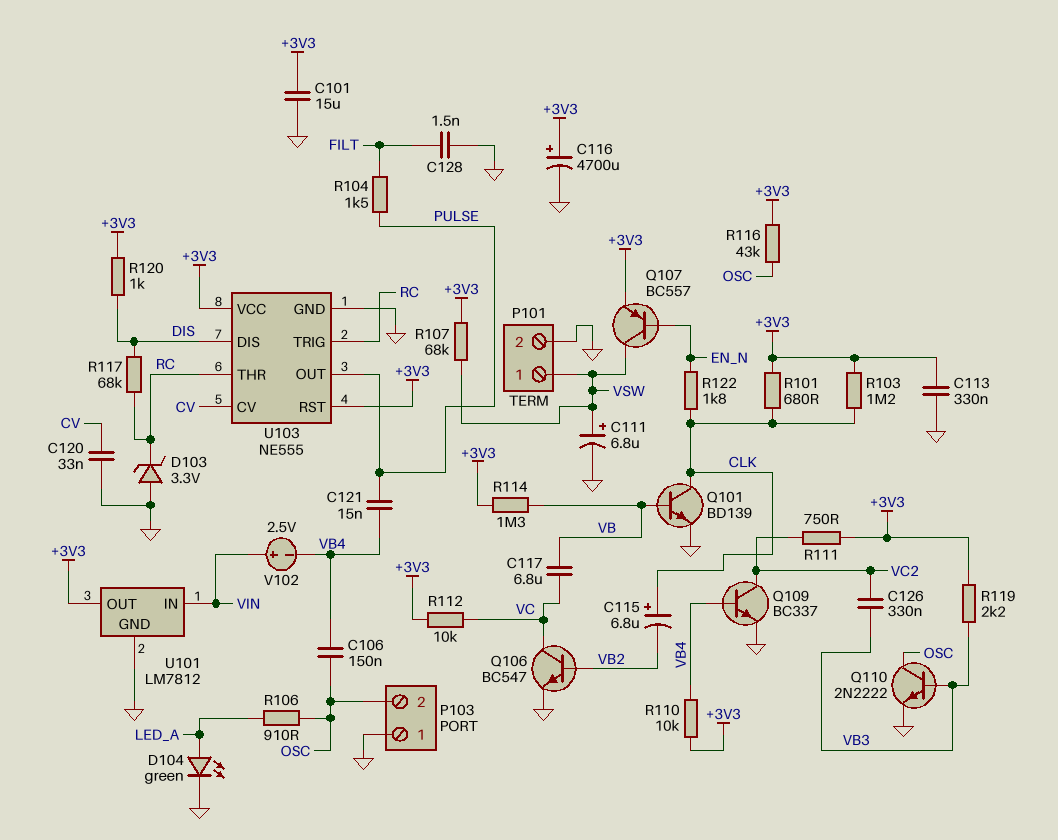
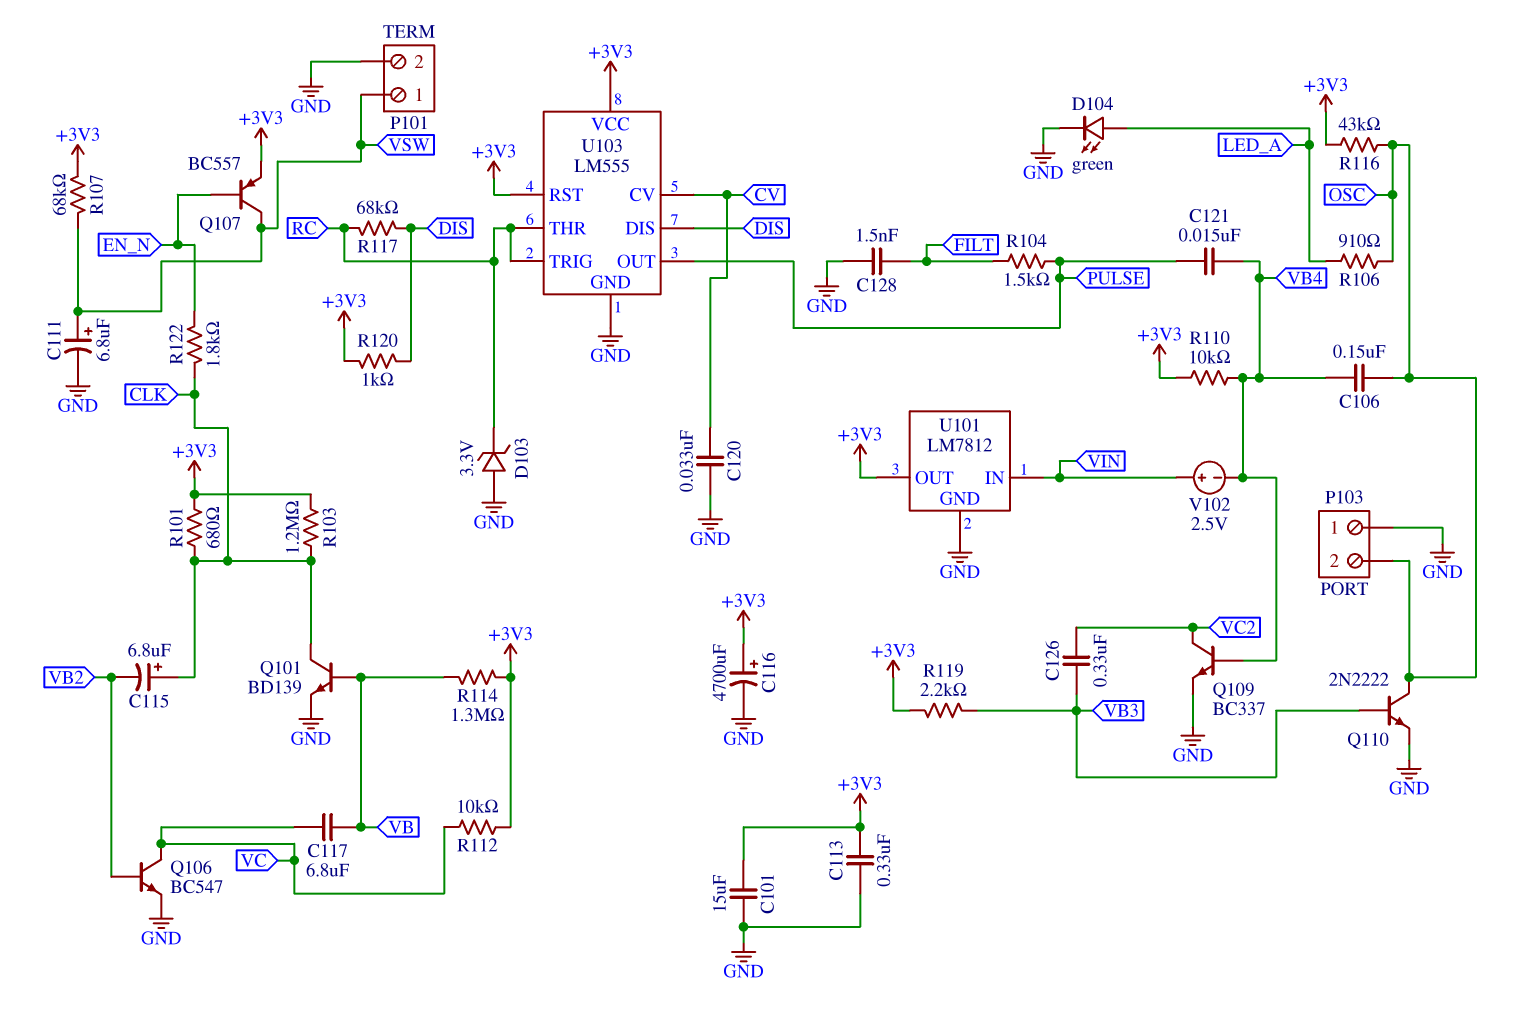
R111: 750 (+3V3, VC2) -> none
U103: NE555 -> LM555

